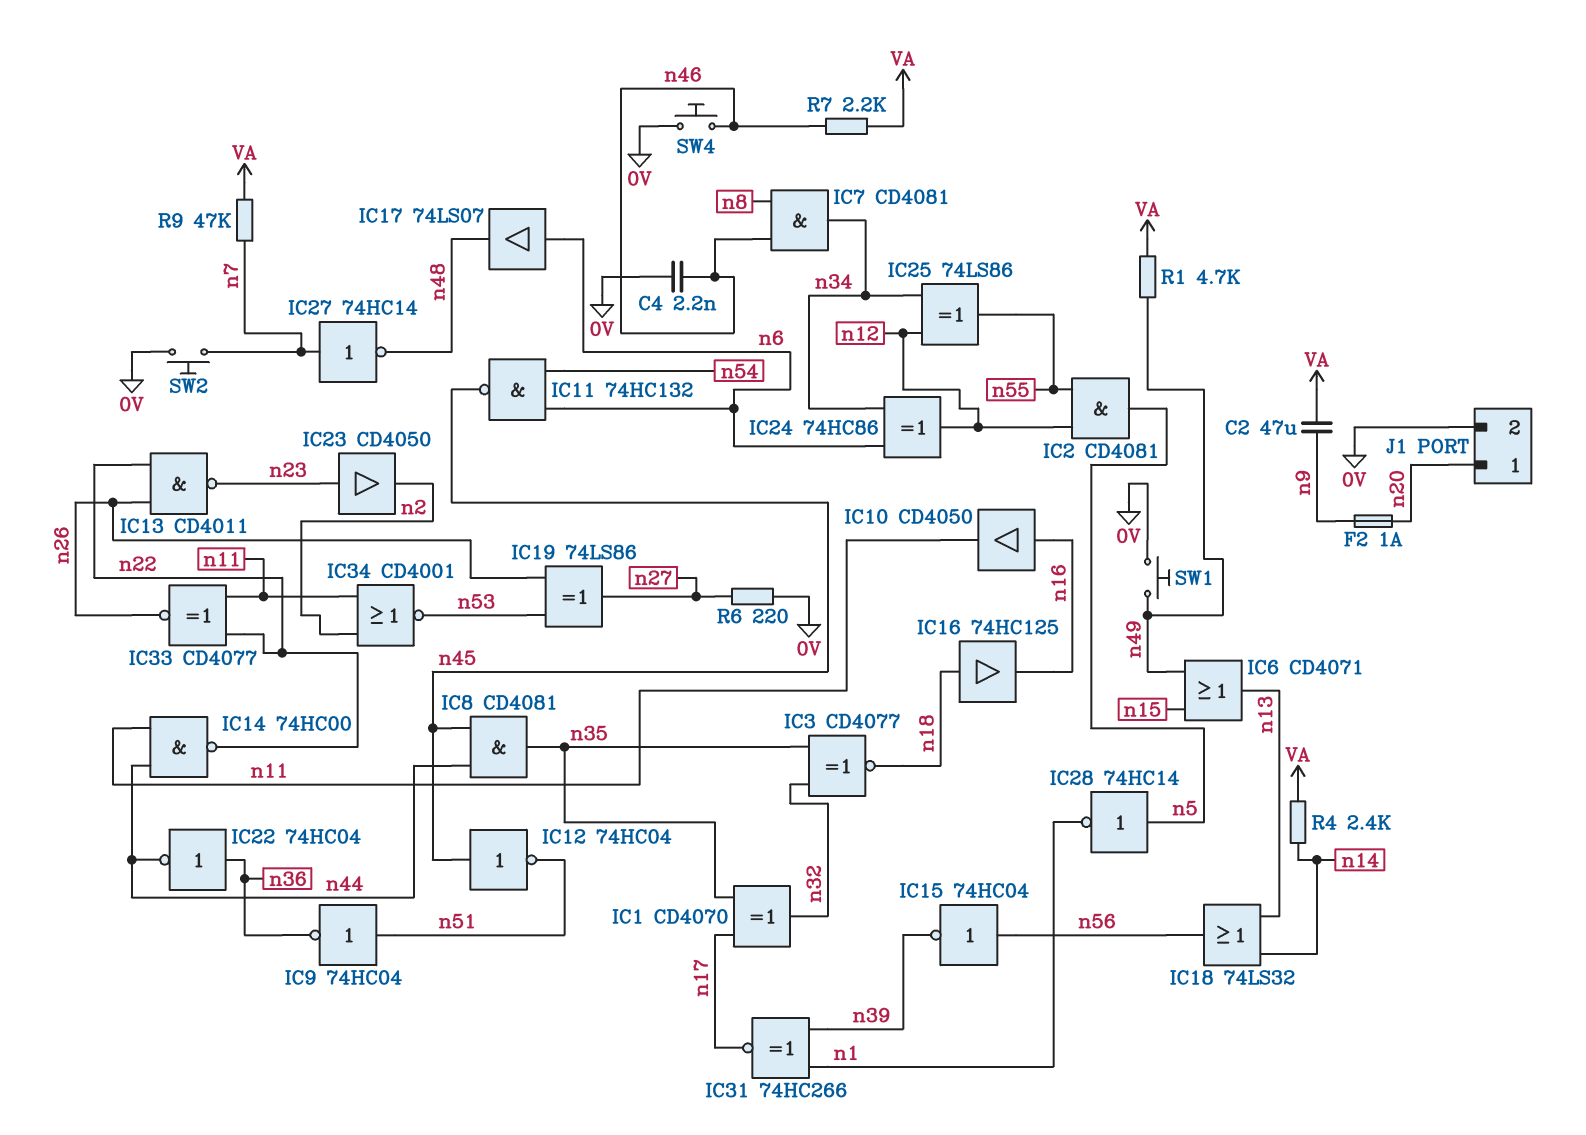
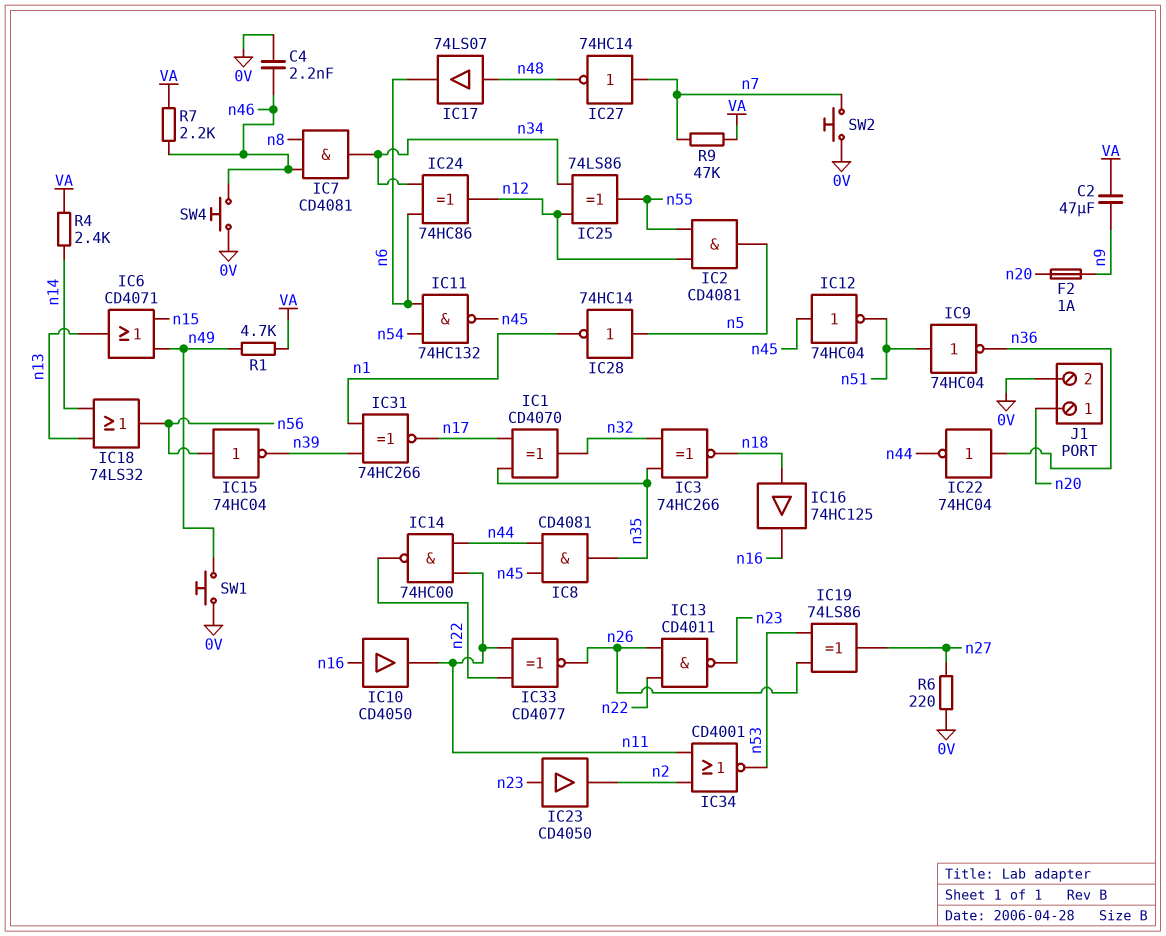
IC3: XNOR CD4077 (in n32, in n35, out n18) -> XNOR 74HC266 (in n32, in n35, out n18)
IC17: buffer 74LS07 (in n6, out n48) -> buffer 74LS07 (in n48, out n6)

